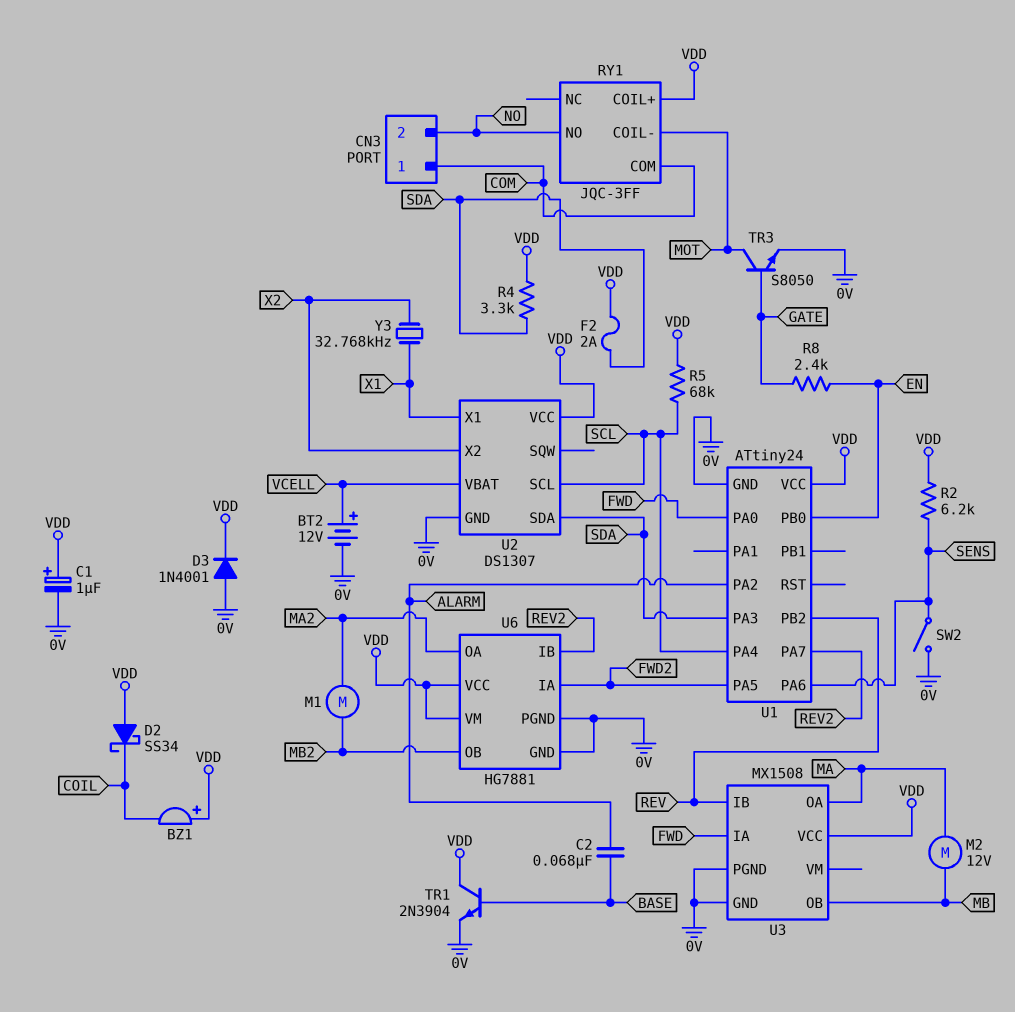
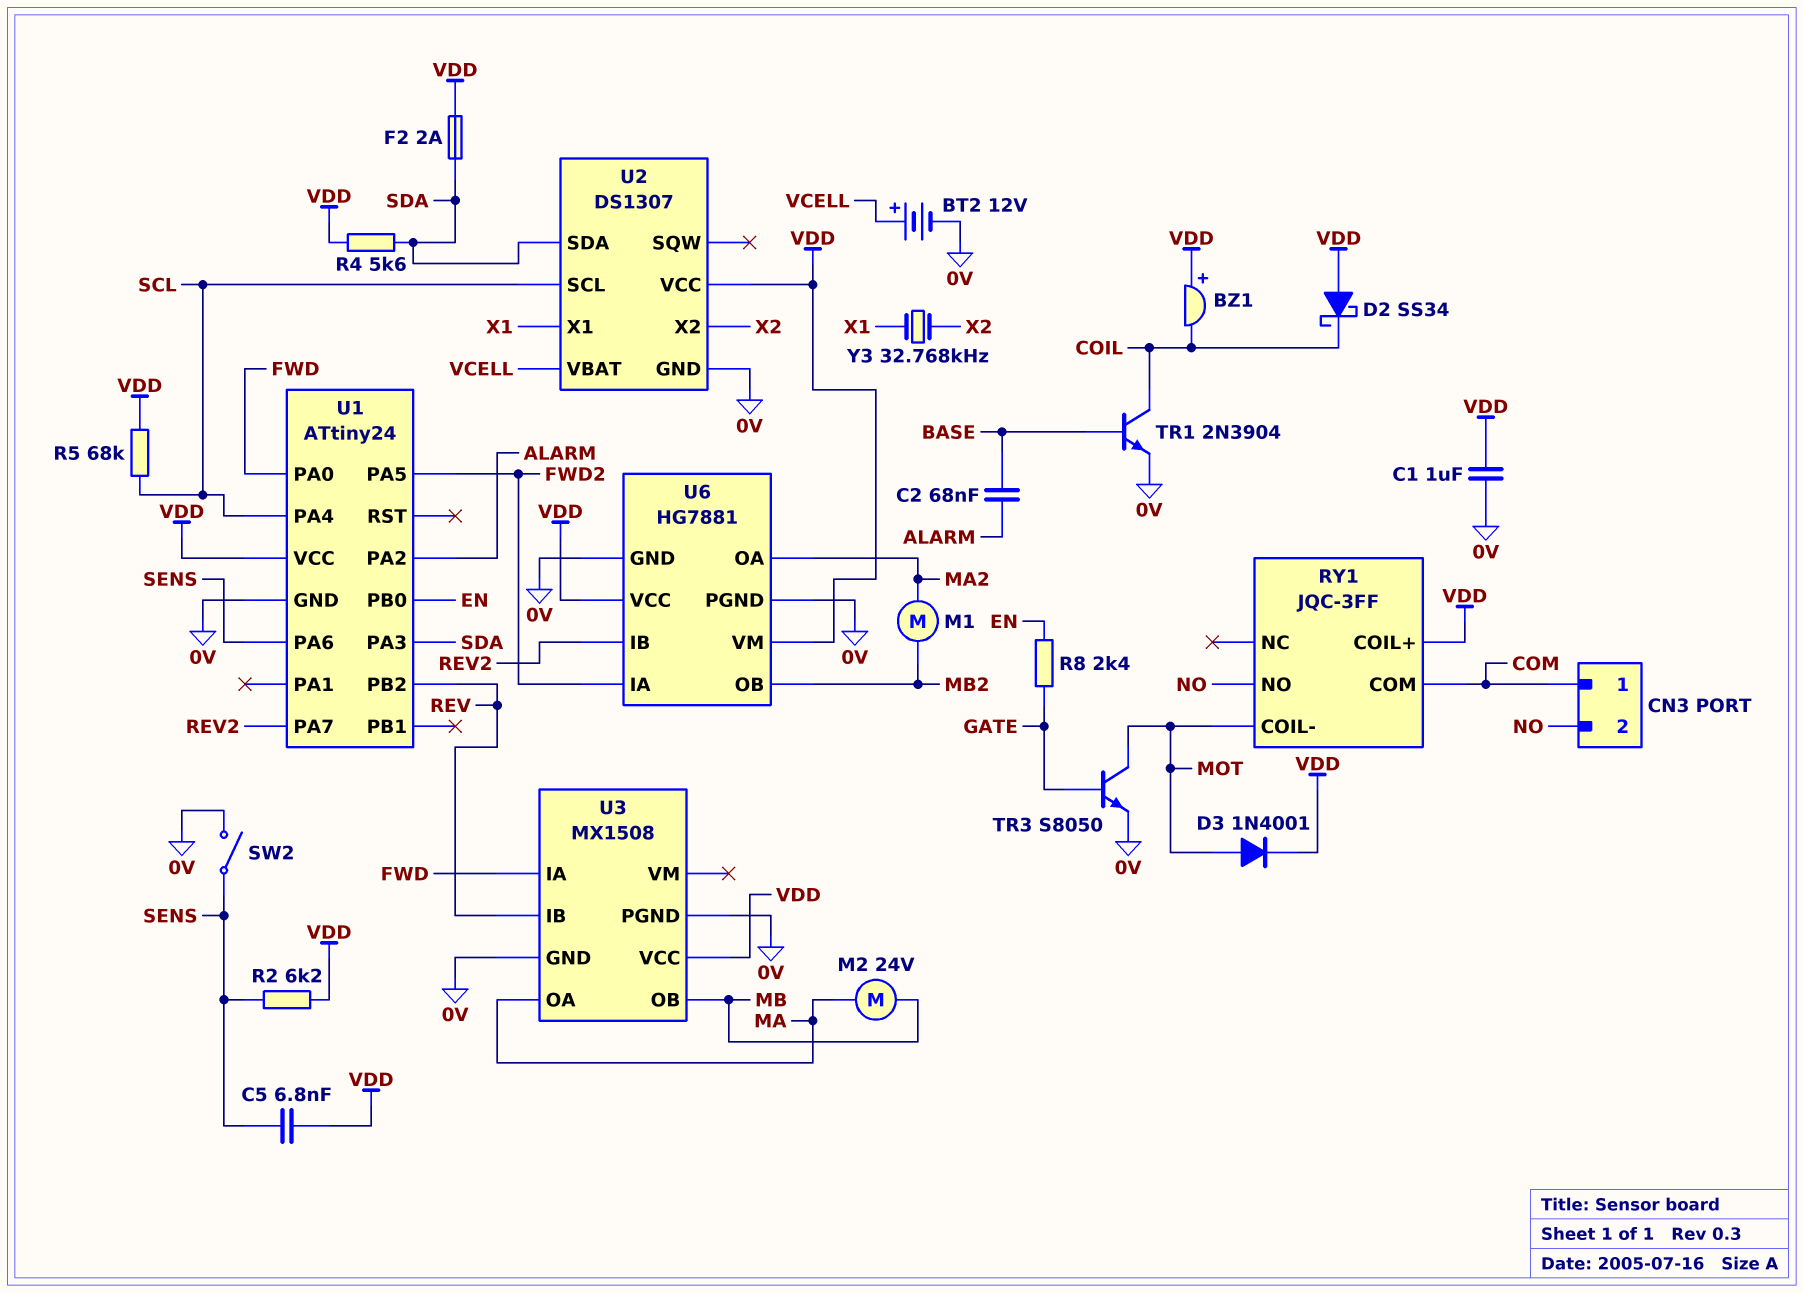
C1: 1uF (plus VDD, minus 0V) -> 1uF (0V, VDD)
C5: none -> 6.8nF (SENS, VDD)
D3: diode 1N4001 (A 0V, K VDD) -> diode 1N4001 (A MOT, K VDD)
M2: motor 12V (MA, MB) -> motor 24V (MA, MB)
R4: 3.3k (SDA, VDD) -> 5.6k (SDA, VDD)
TR1: NPN 2N3904 (B BASE, C VDD, E 0V) -> NPN 2N3904 (B BASE, C COIL, E 0V)

